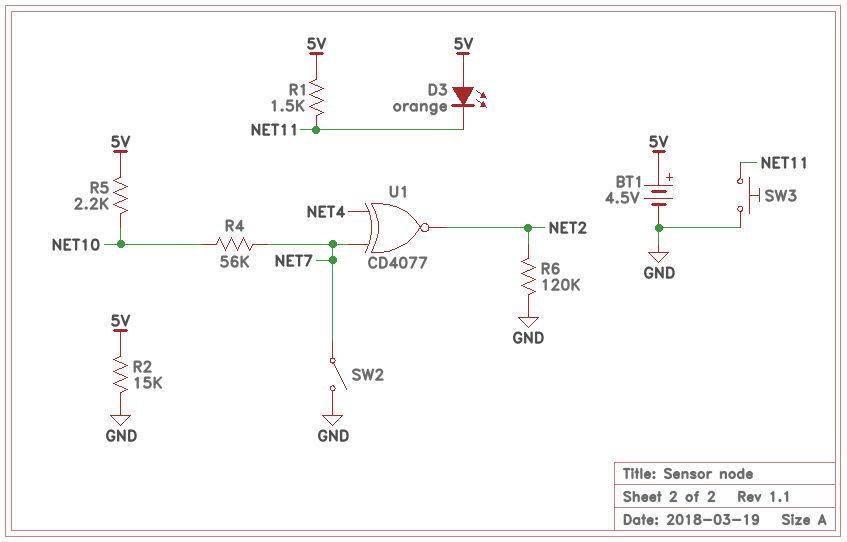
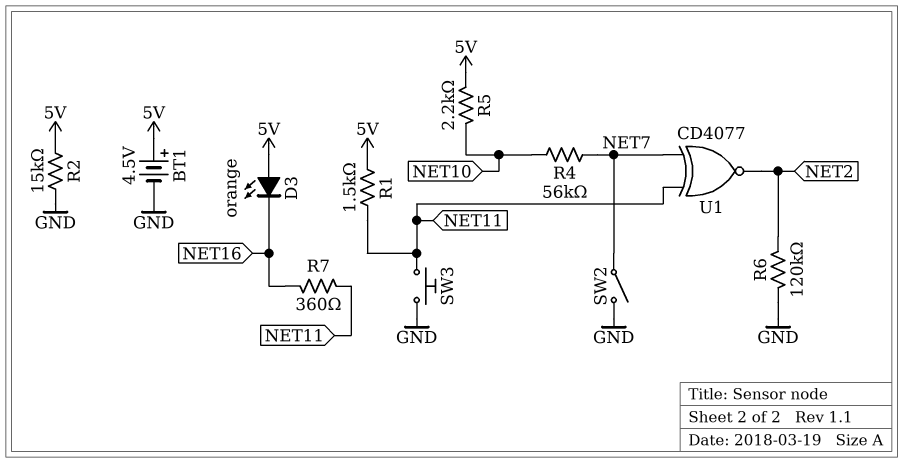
D3: LED orange (A 5V, K NET11) -> LED orange (A 5V, K NET16)
R7: none -> 360 (NET11, NET16)
U1: XNOR CD4077 (in NET4, in NET7, out NET2) -> XNOR CD4077 (in NET7, in NET11, out NET2)

